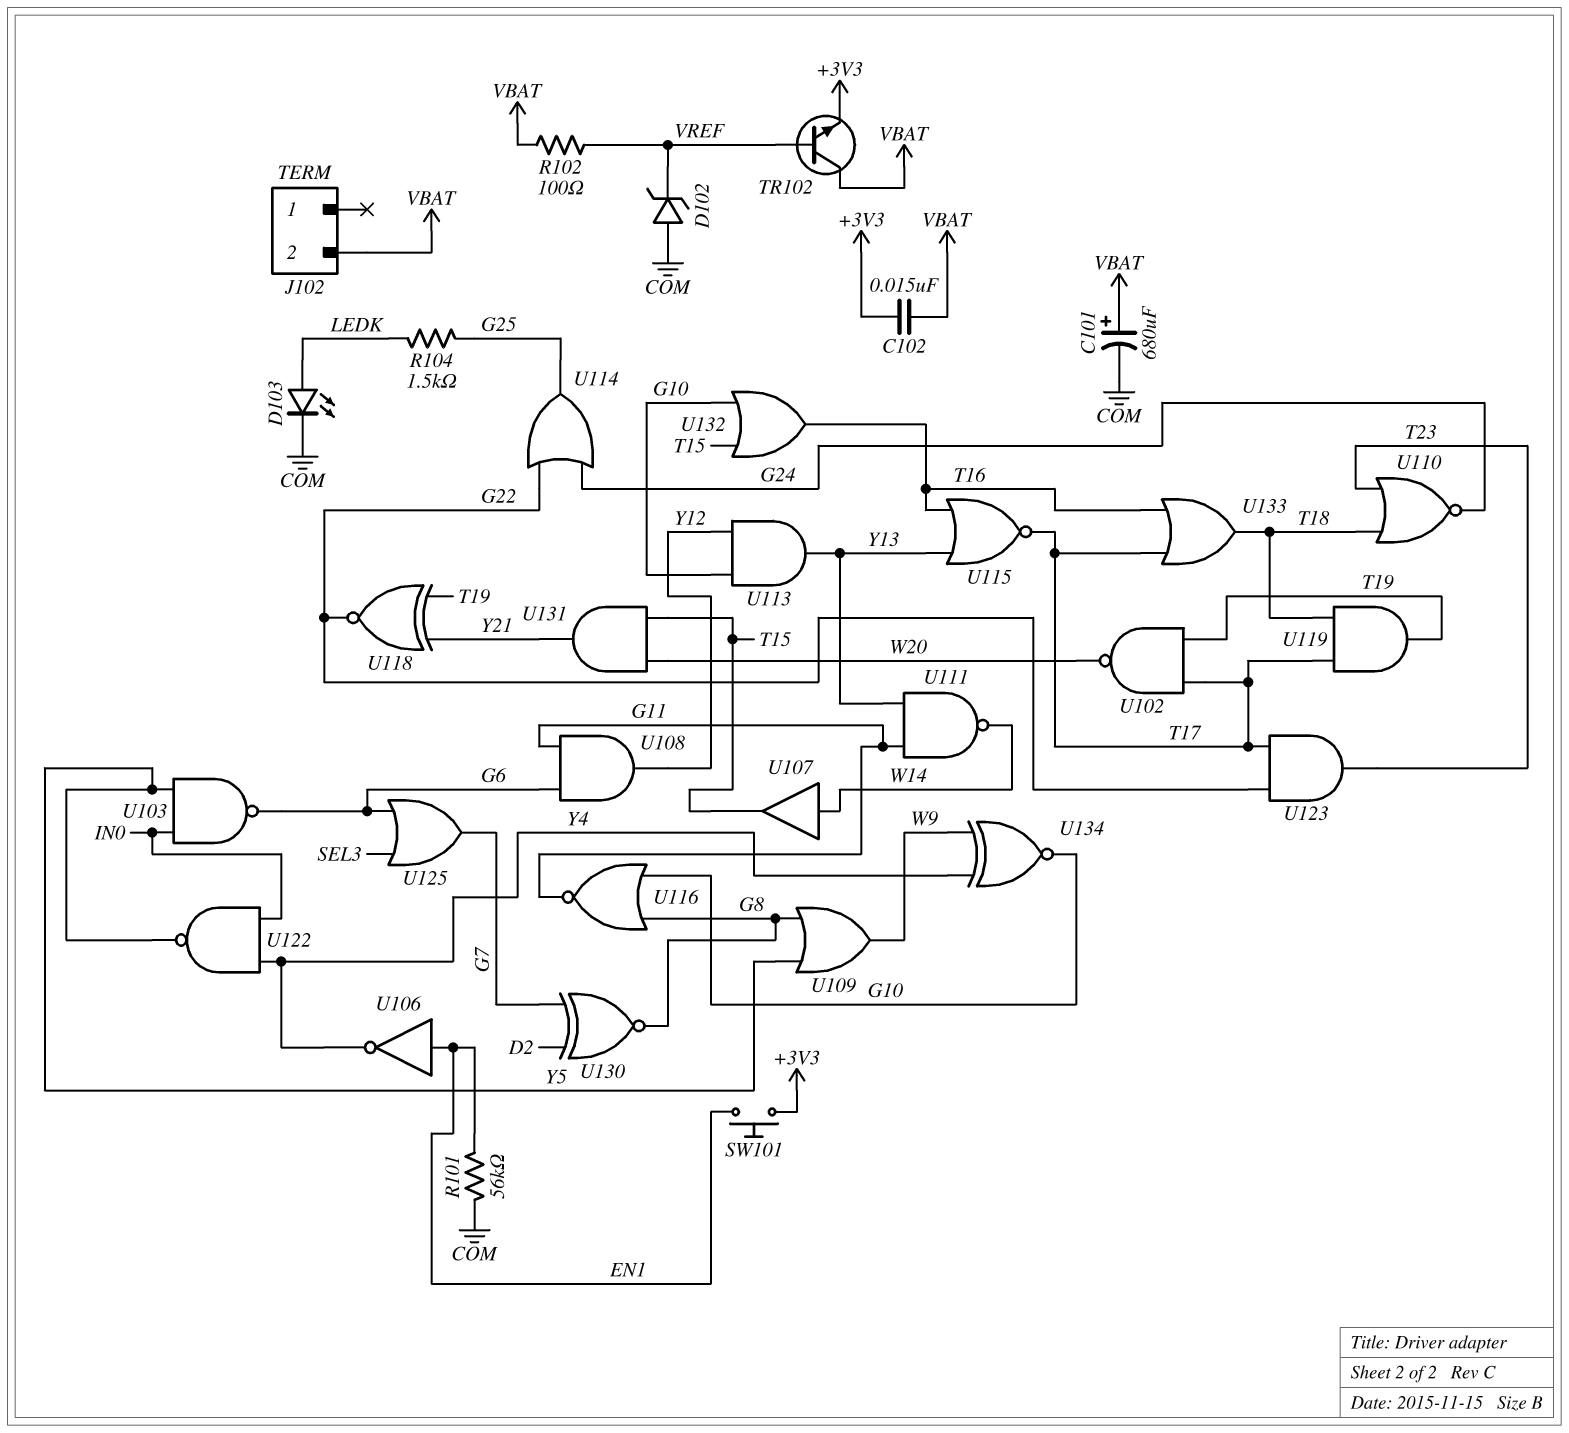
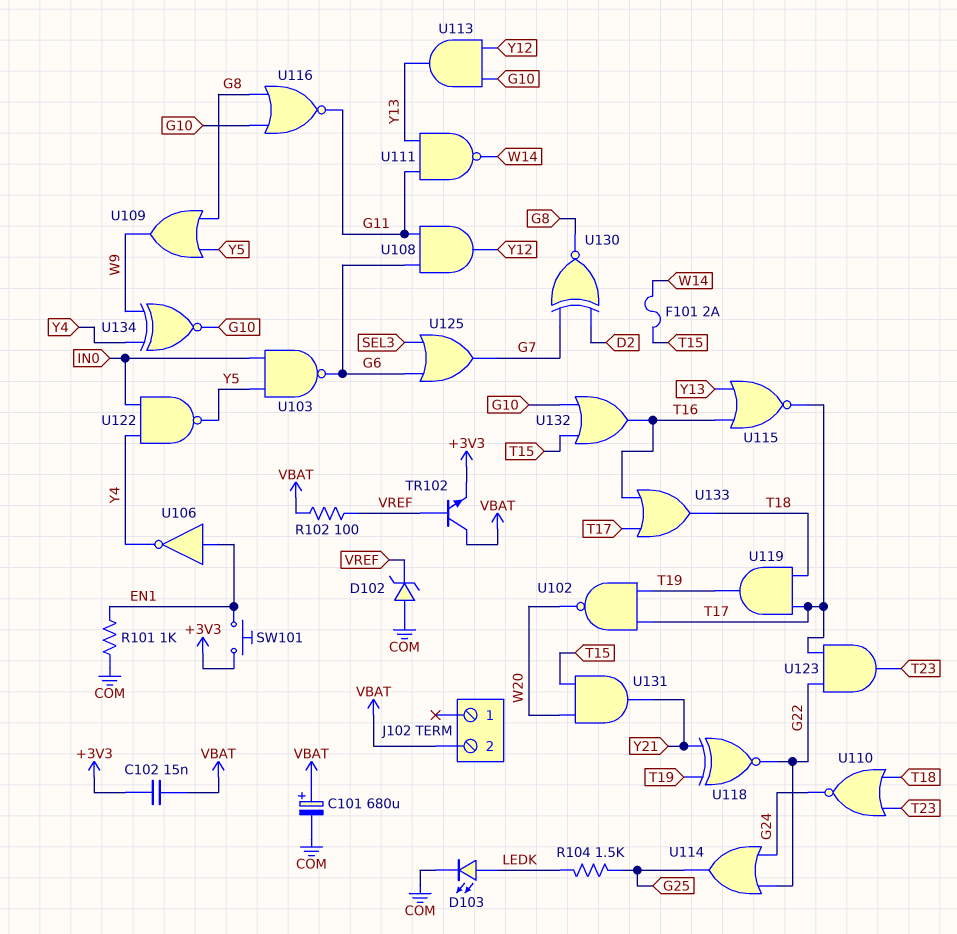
F101: none -> 2A (T15, W14)
R101: 56k (COM, EN1) -> 1k (COM, EN1)
U107: buffer (in W14, out T15) -> none

